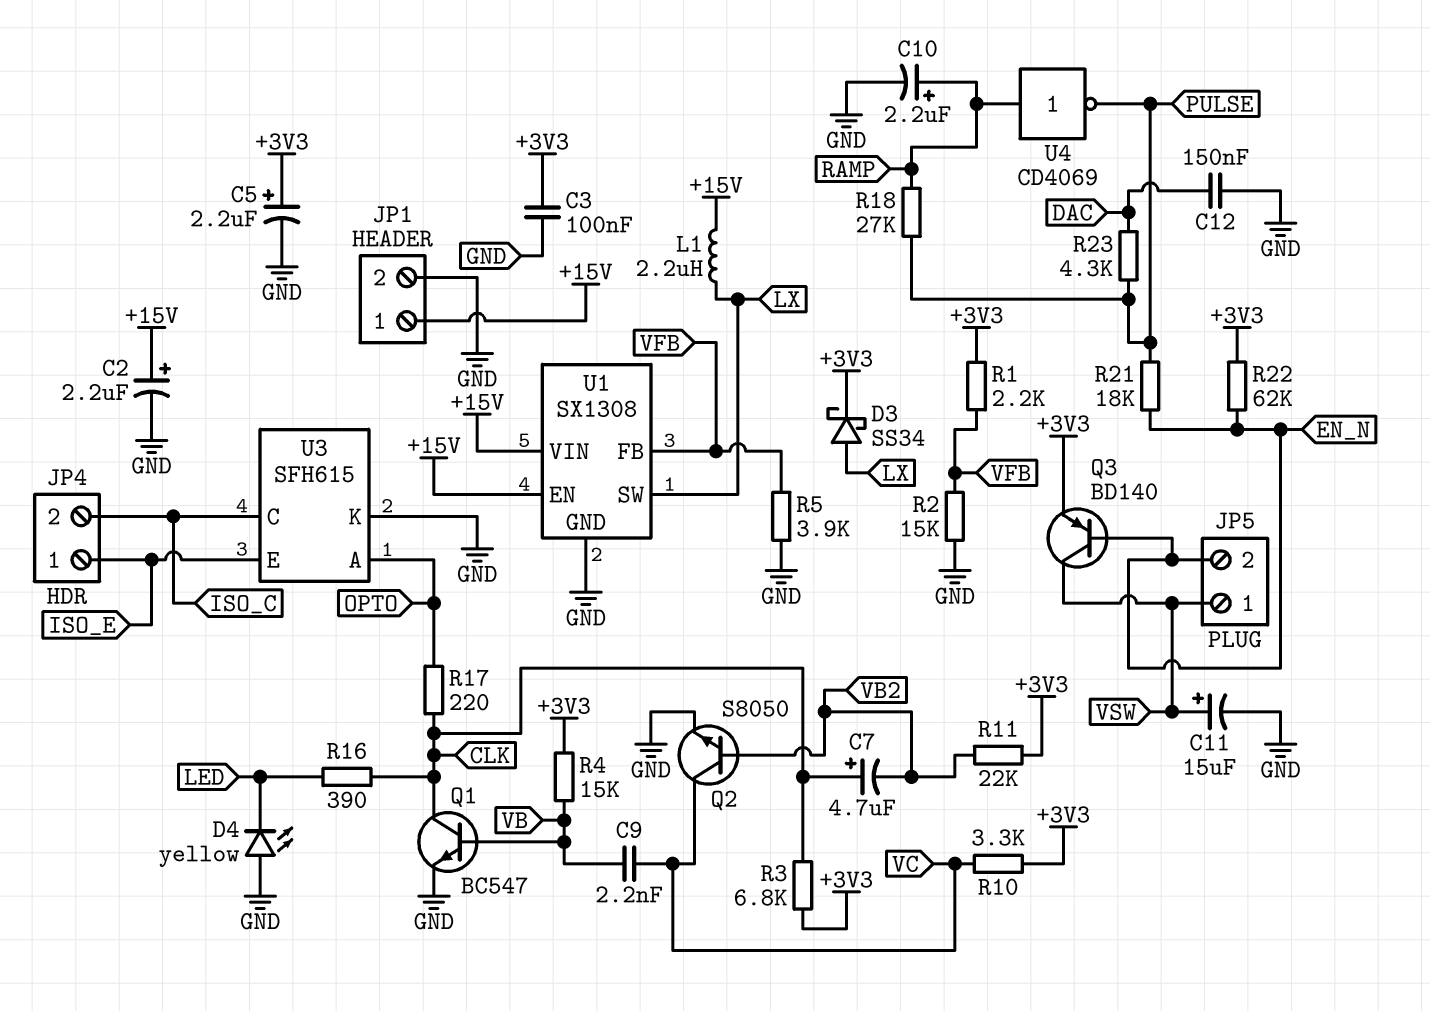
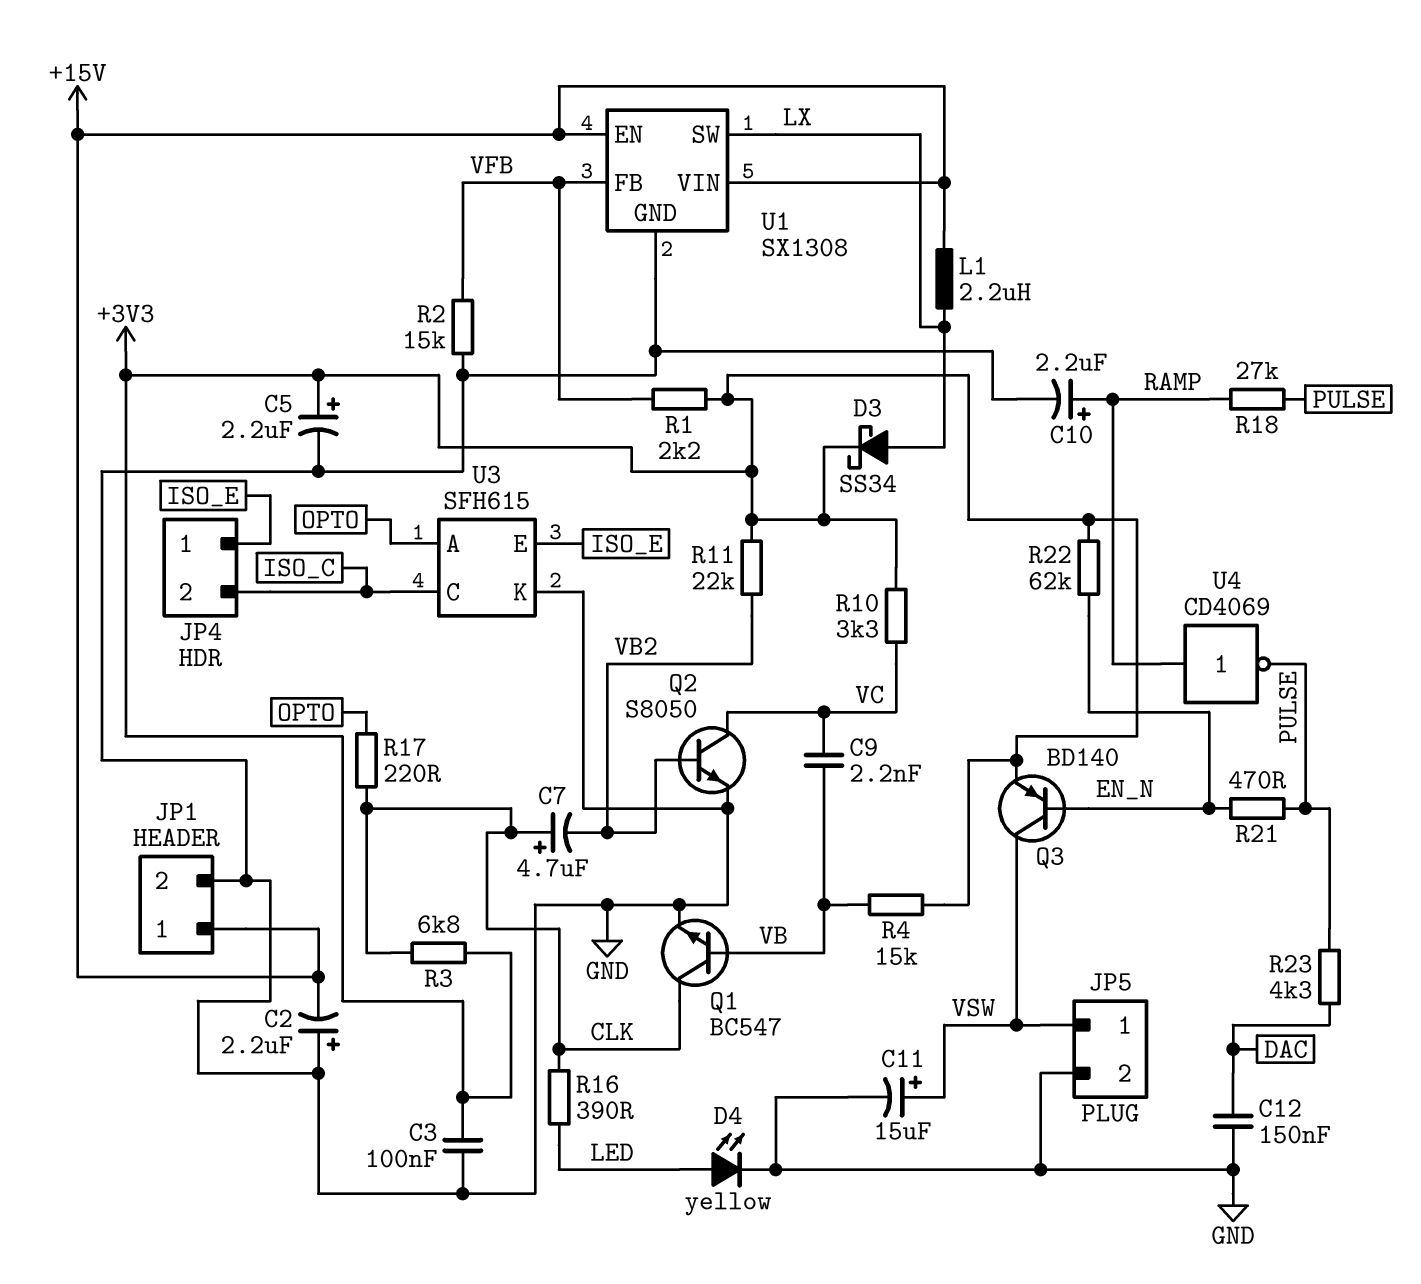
C2: 2.2uF (plus +15V, minus GND) -> 2.2uF (plus GND, minus +15V)
D4: LED yellow (A GND, K LED) -> LED yellow (A LED, K GND)
JP5 pin 2: EN_N -> GND
R5: 3.9k (GND, VFB) -> none
R21: 18k (EN_N, PULSE) -> 470 (EN_N, PULSE)

